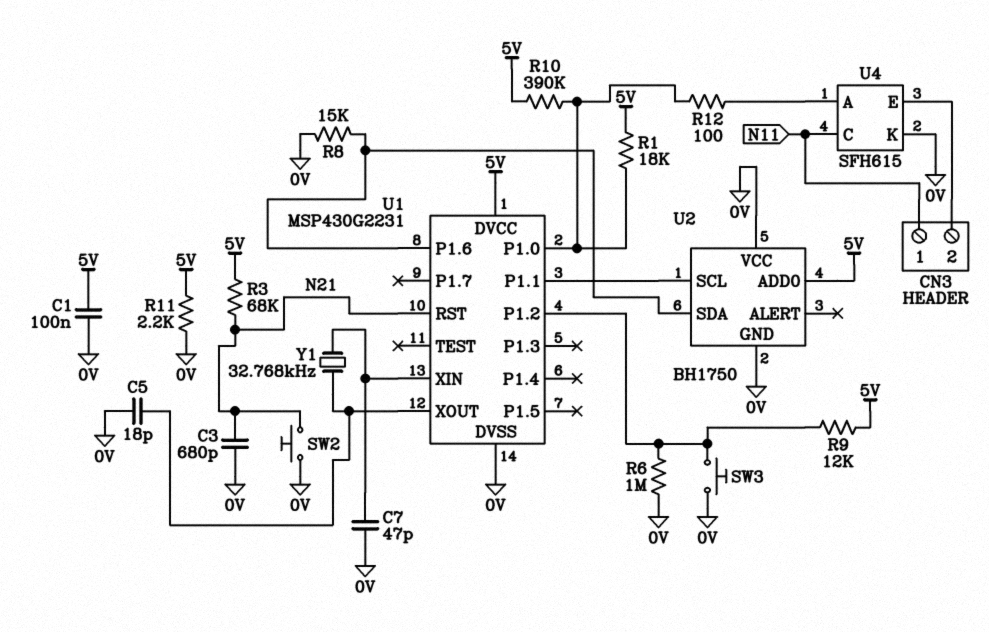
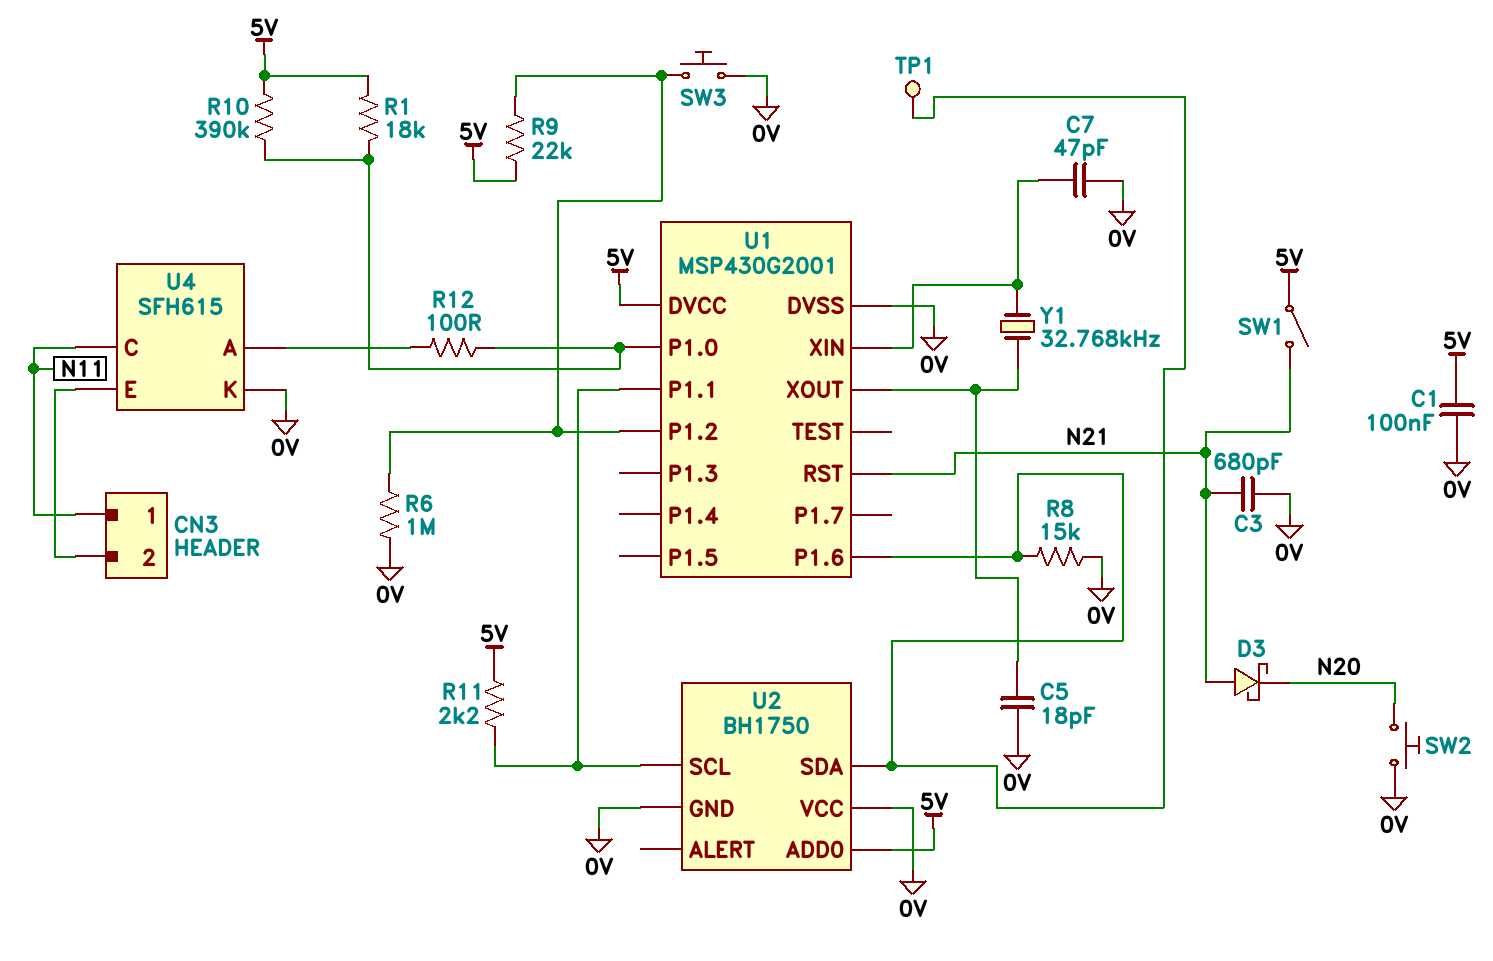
D3: none -> schottky (A N21, K N20)
R3: 68k (5V, N21) -> none
R9: 12k (5V, U1/P1.2) -> 22k (5V, U1/P1.2)
R11: 2.2k (0V, 5V) -> 2.2k (5V, U1/P1.1)
SW1: none -> switch (5V, N21)
SW2: button (0V, N21) -> button (0V, N20)
TP1: none -> test point (U1/P1.6)
U1: MSP430G2231 -> MSP430G2001

